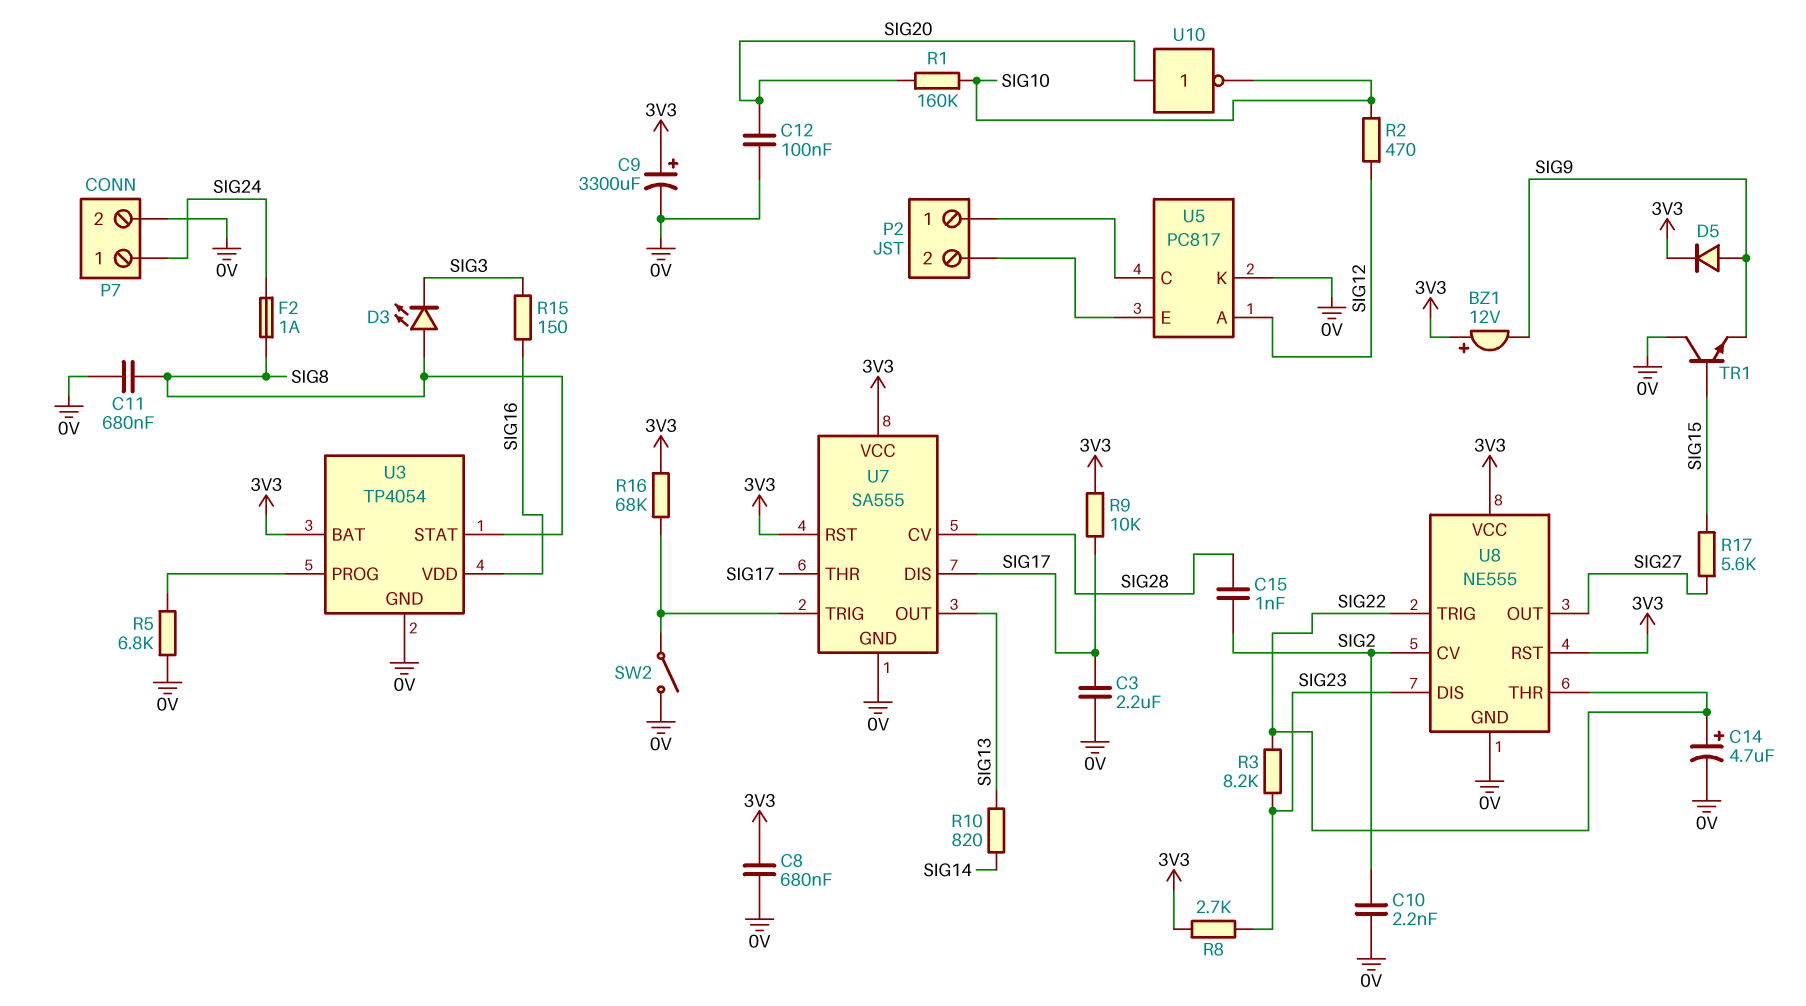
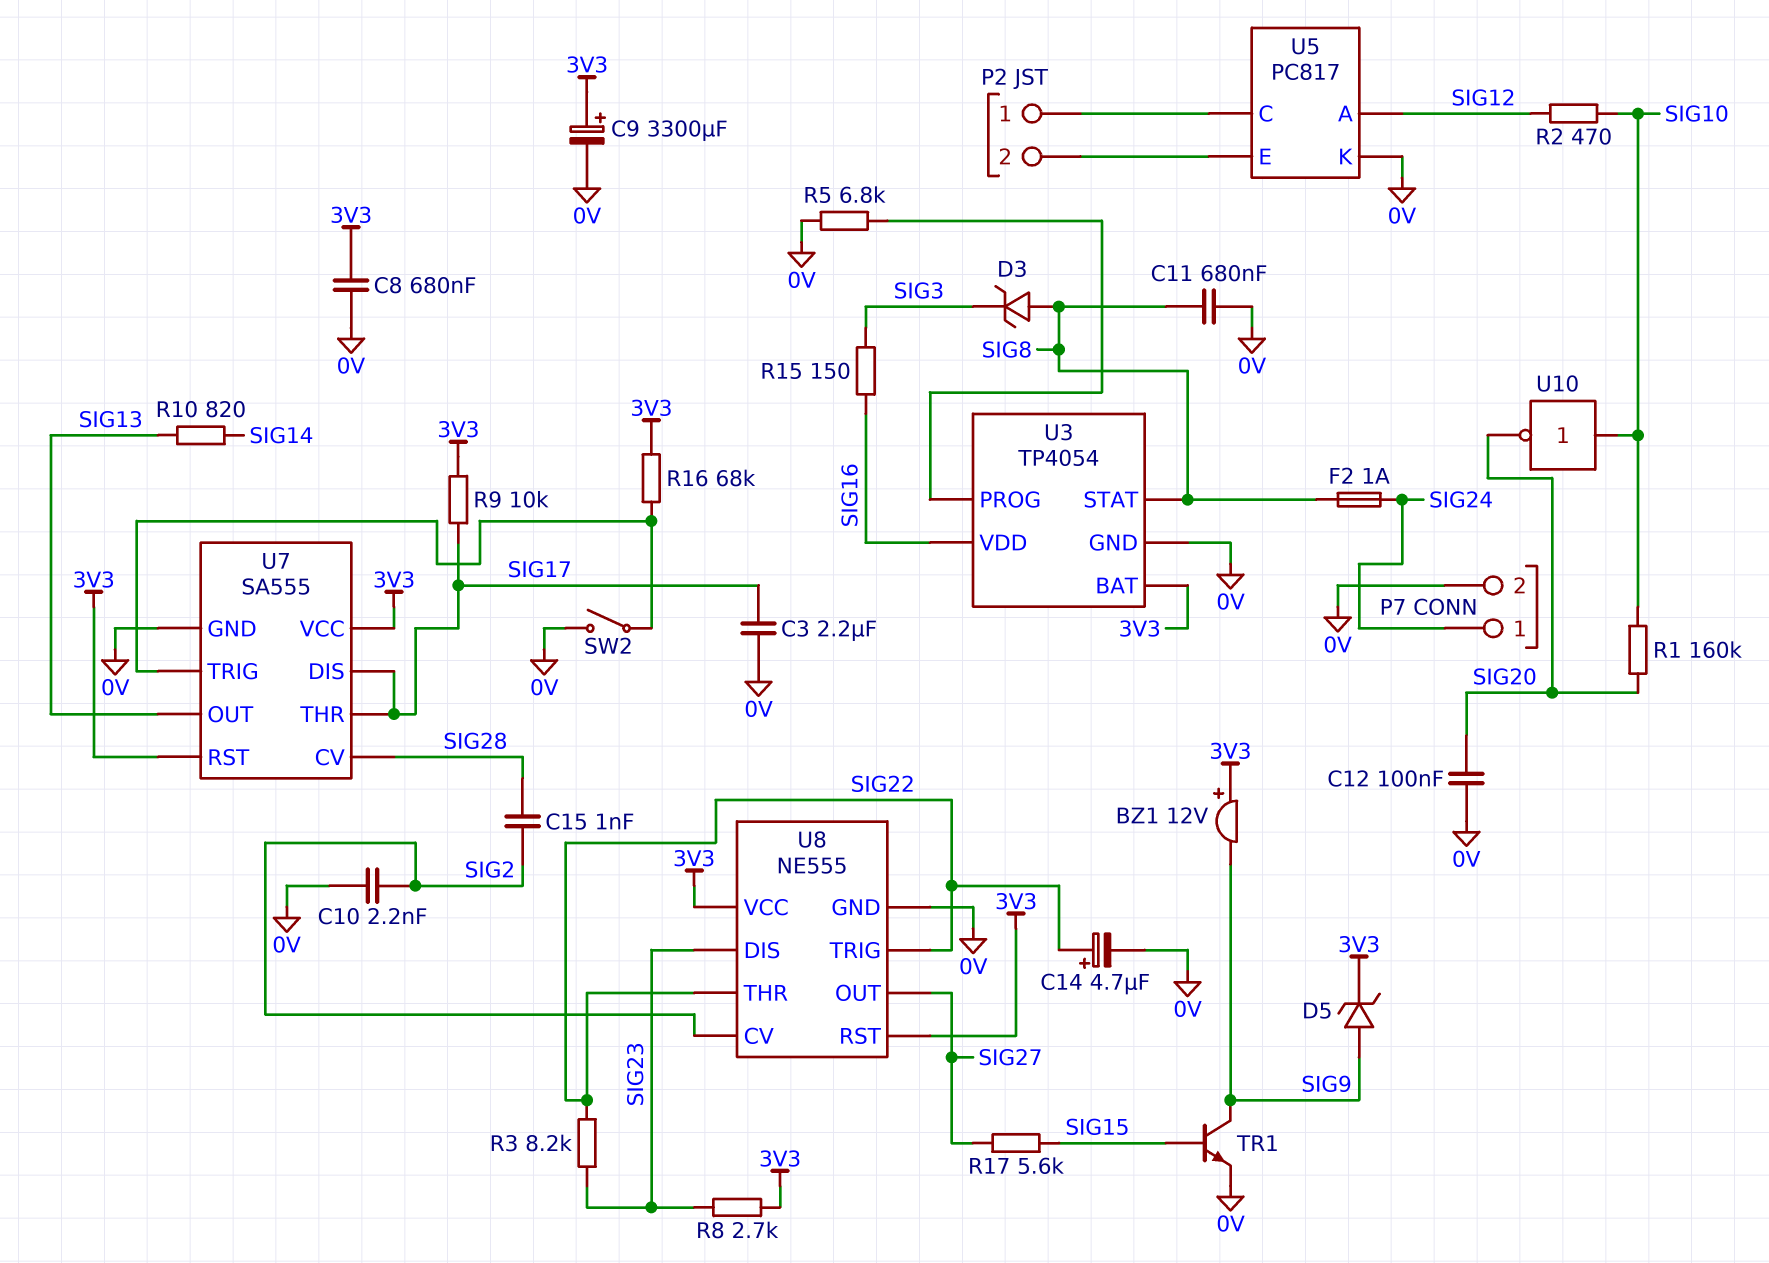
D3: LED (A SIG8, K SIG3) -> zener (A SIG8, K SIG3)
D5: diode (A SIG9, K 3V3) -> zener (A SIG9, K 3V3)
TR1: NPN (B SIG15, C 0V, E SIG9) -> NPN (B SIG15, C SIG9, E 0V)
U10: NOT (in SIG20, out SIG10) -> NOT (in SIG10, out SIG20)

